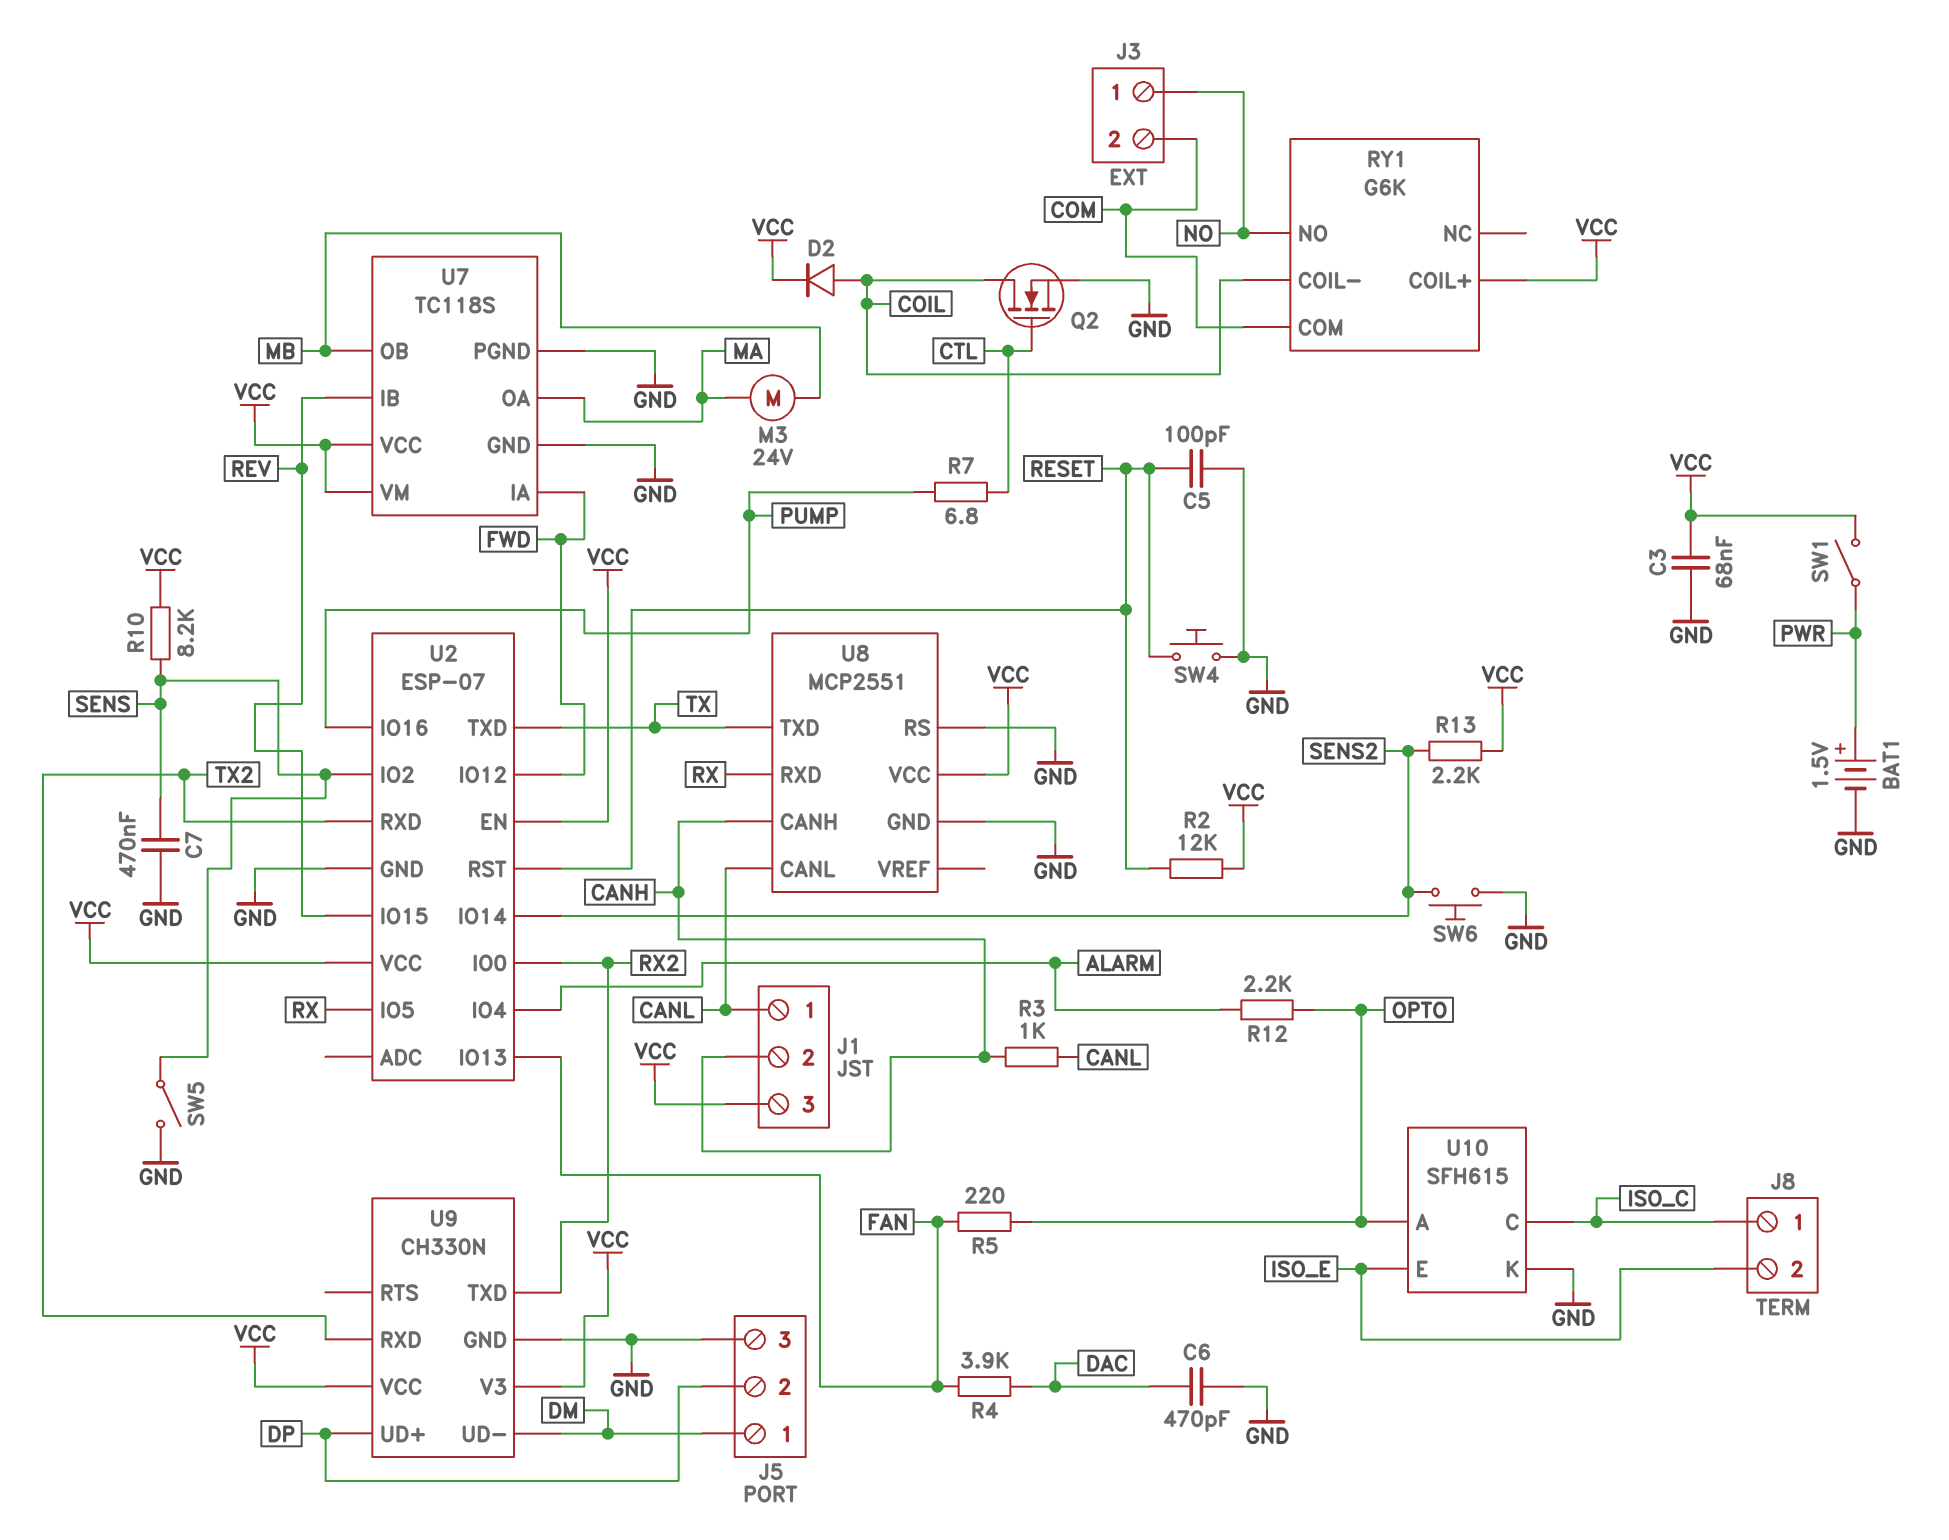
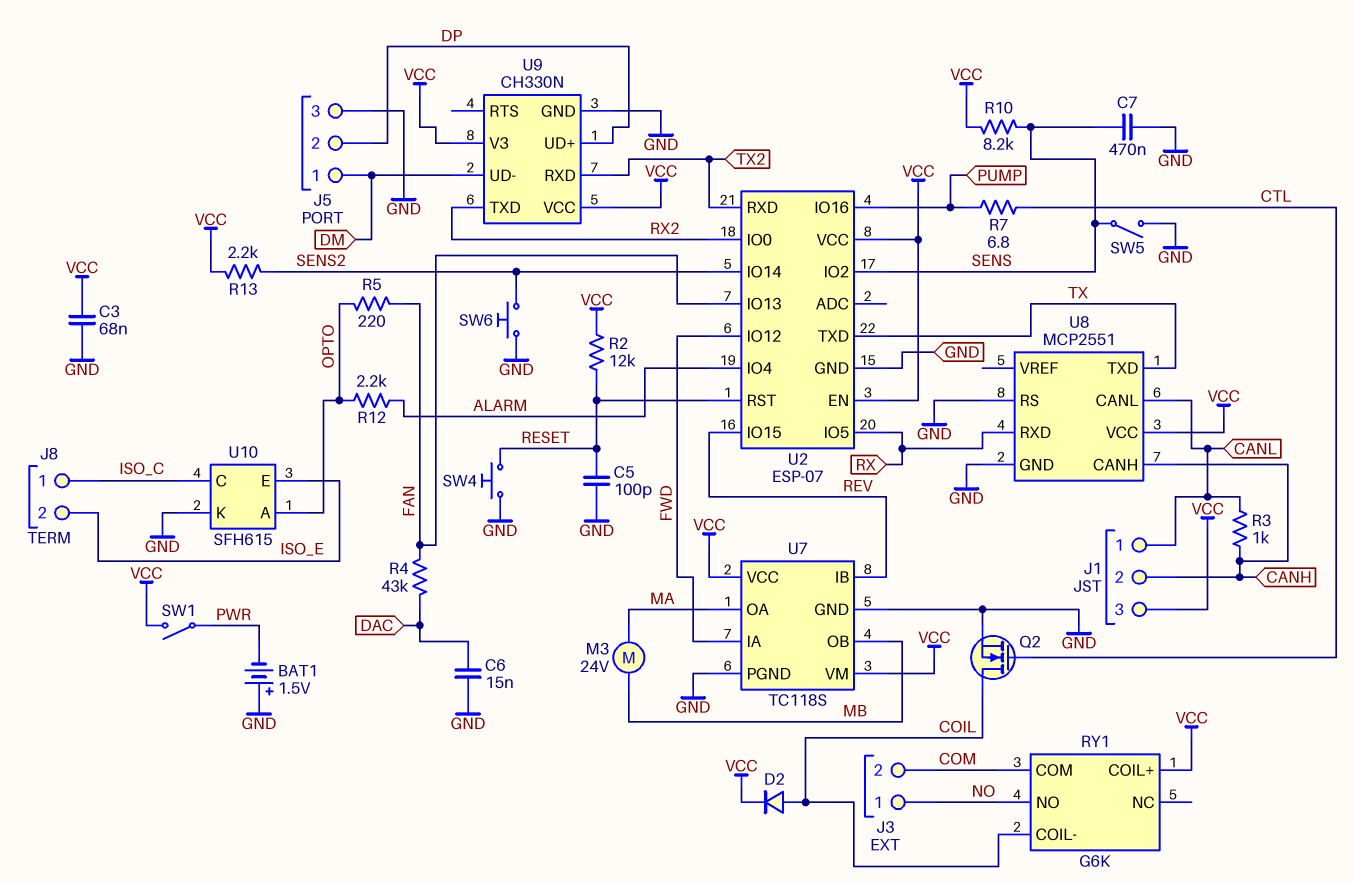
BAT1: 1.5V (plus PWR, minus GND) -> 1.5V (plus GND, minus PWR)
C6: 470pF (DAC, GND) -> 15nF (DAC, GND)
R4: 3.9k (DAC, FAN) -> 43k (DAC, FAN)

